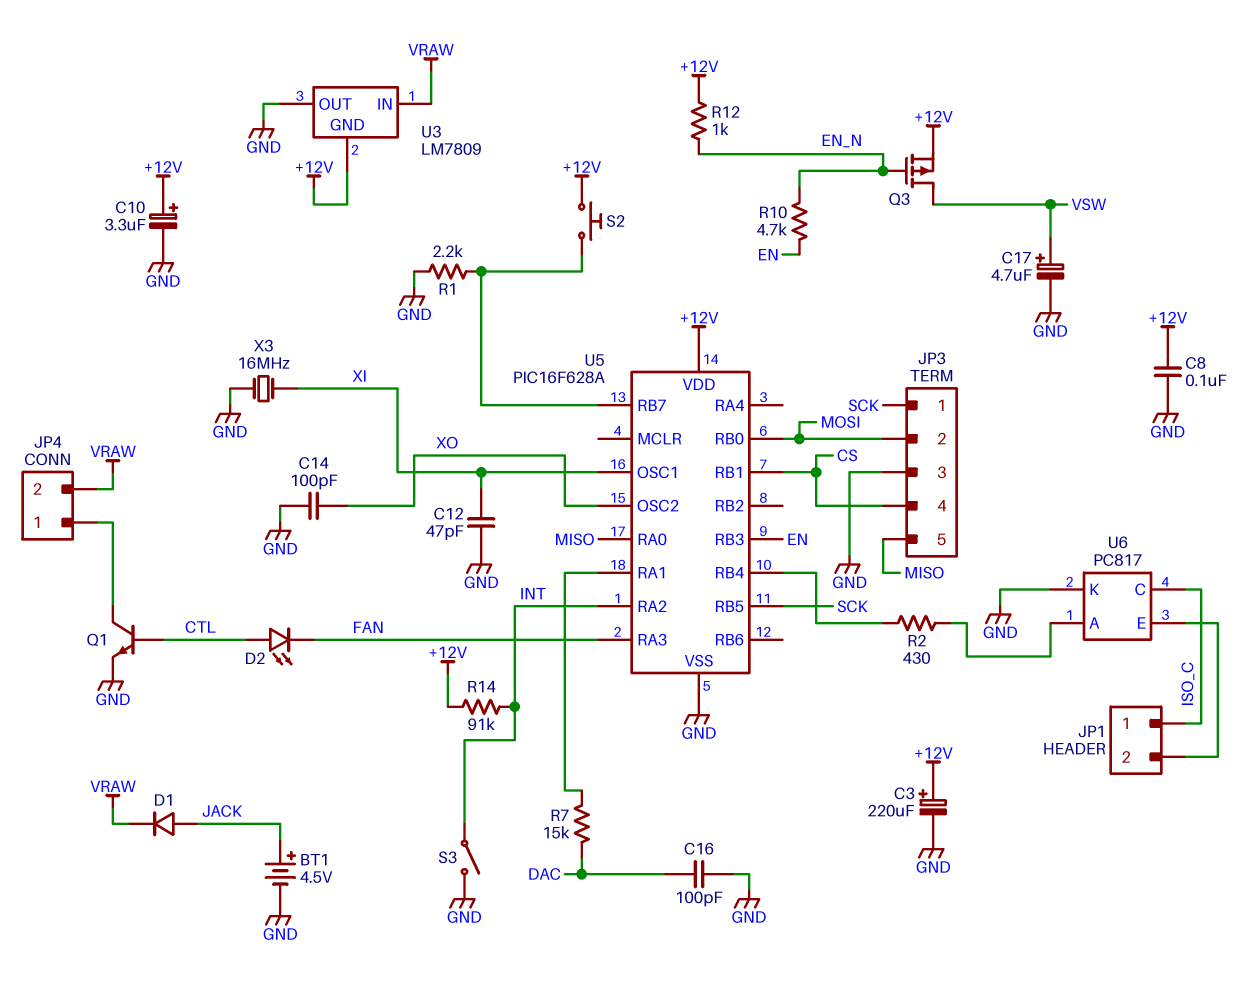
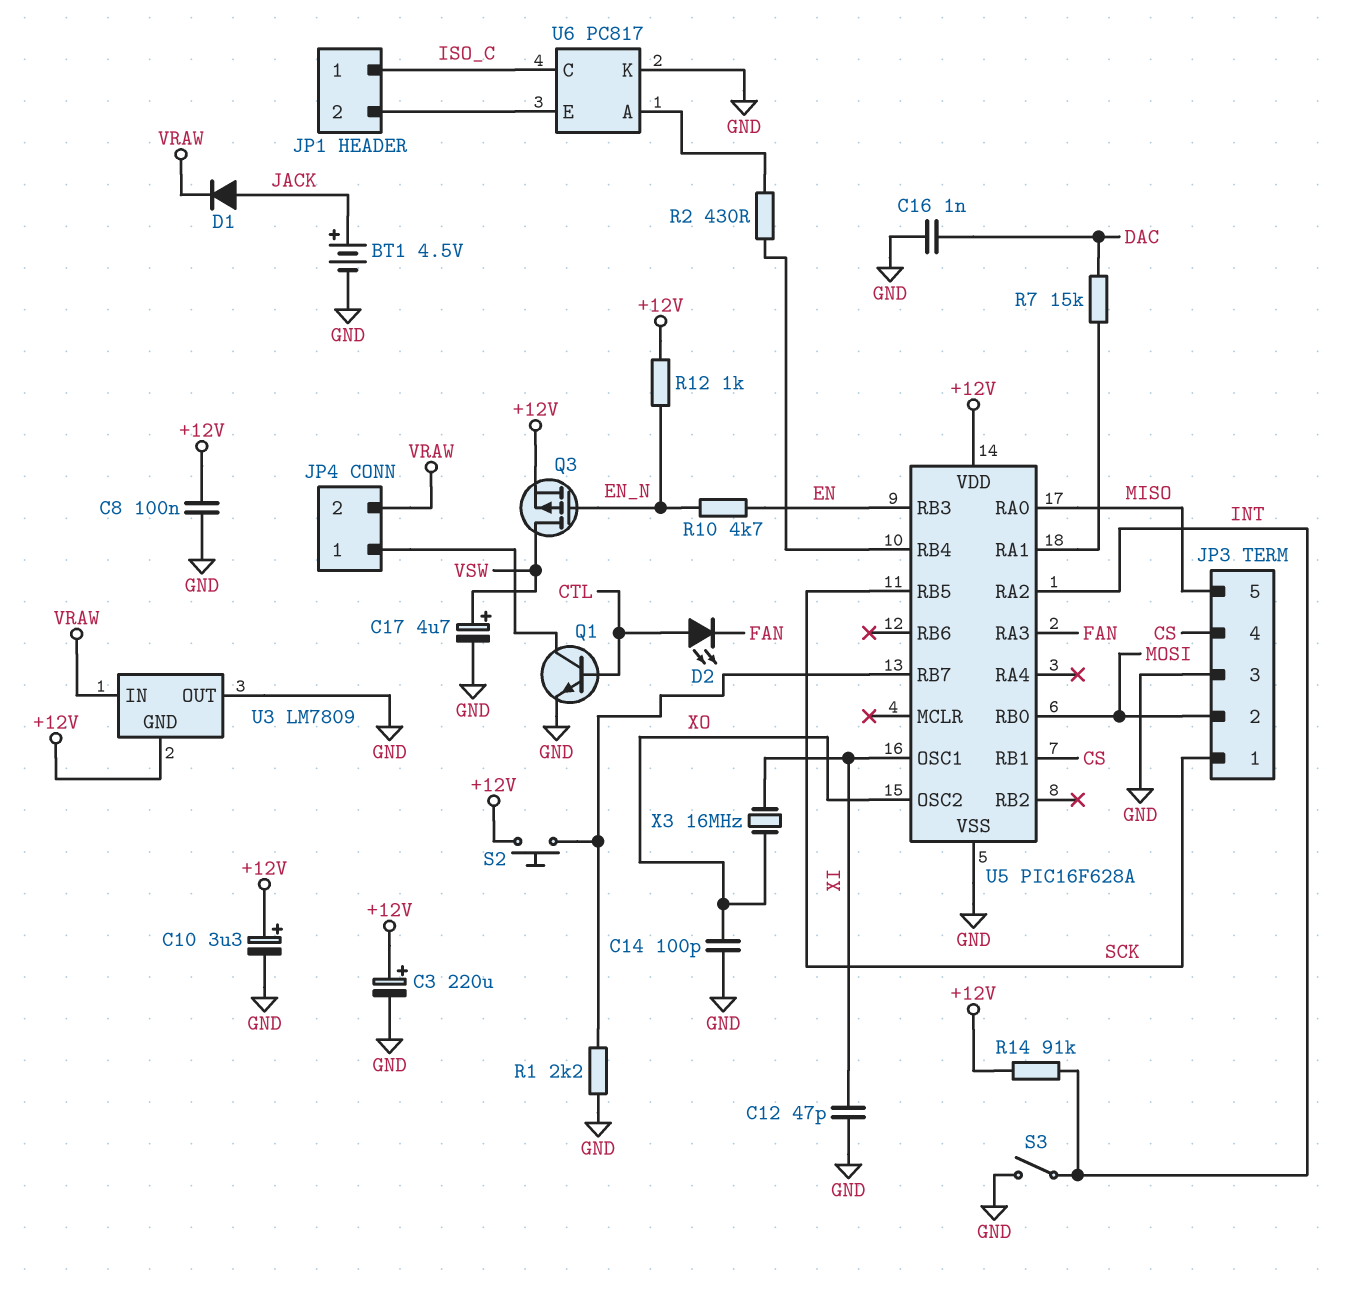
C16: 100pF (DAC, GND) -> 1nF (DAC, GND)
X3: 16MHz (GND, XI) -> 16MHz (XI, XO)

